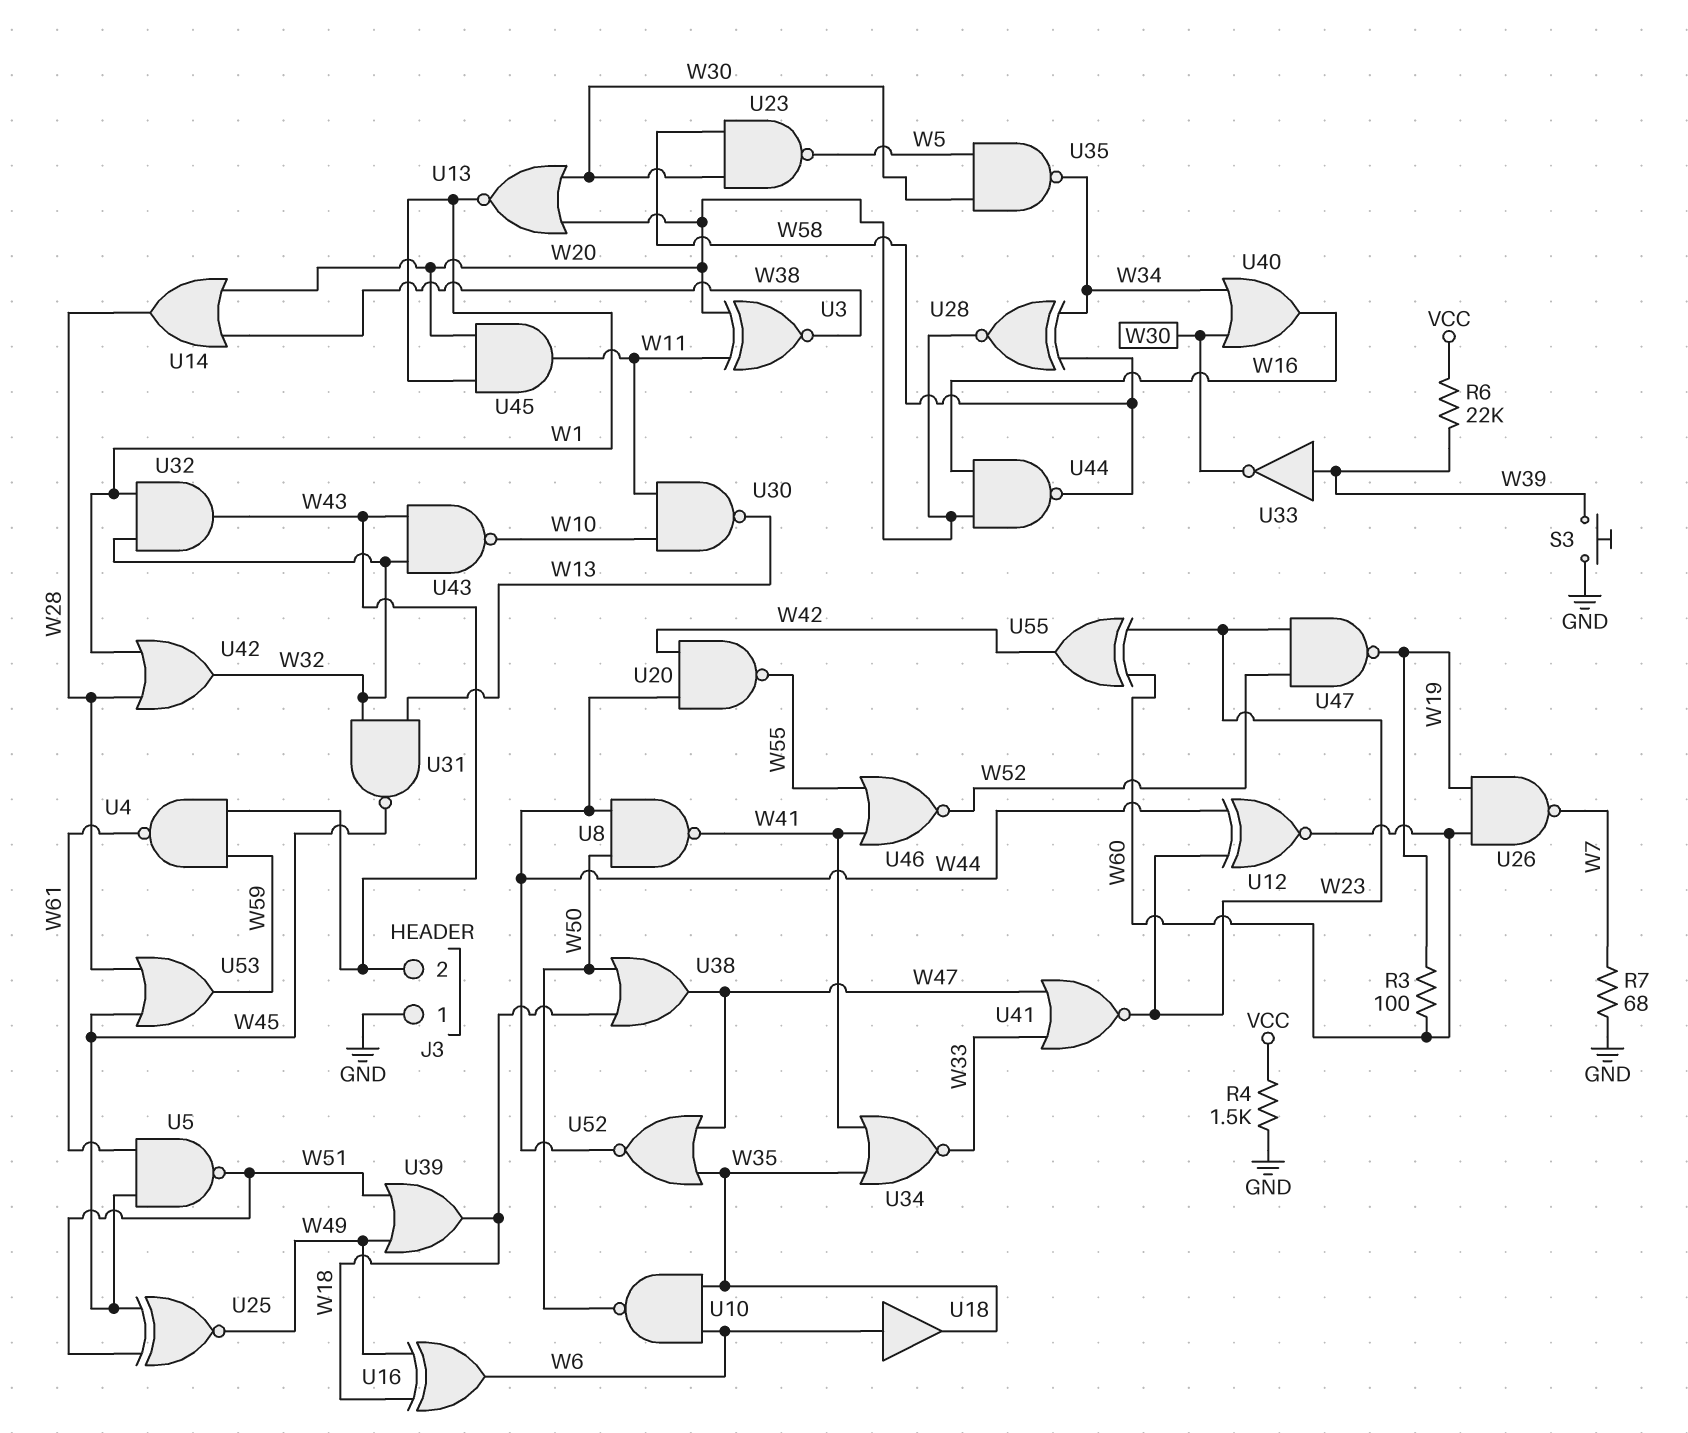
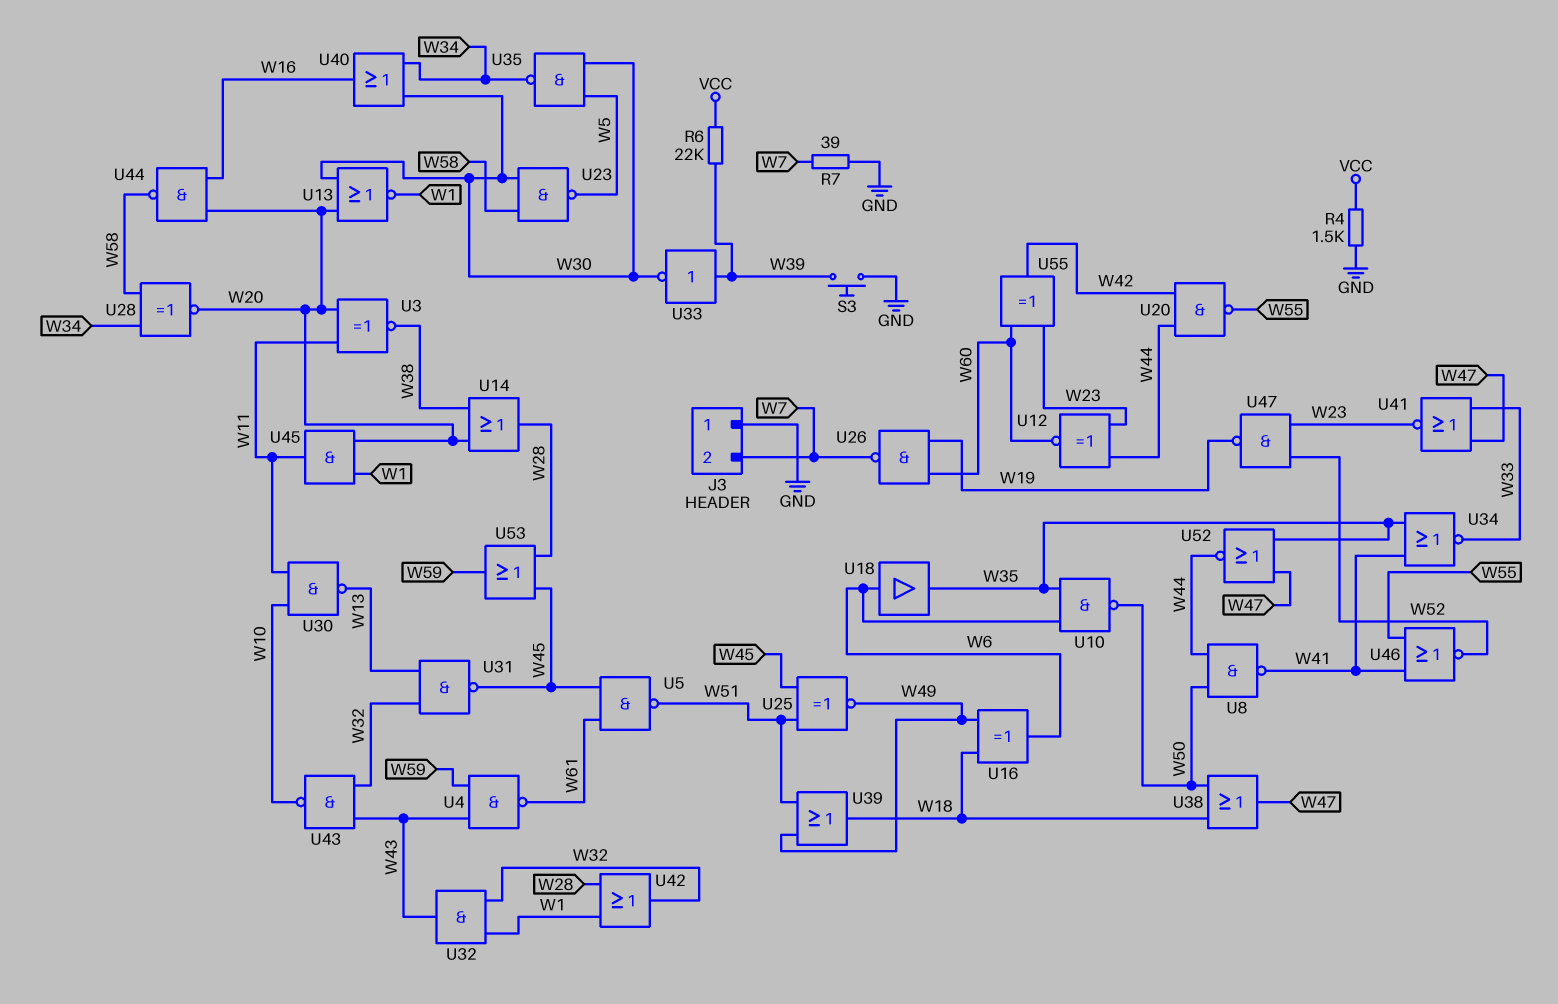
J3 pin 2: W43 -> W7
R3: 100 (W19, W60) -> none
R7: 68 (GND, W7) -> 39 (GND, W7)

